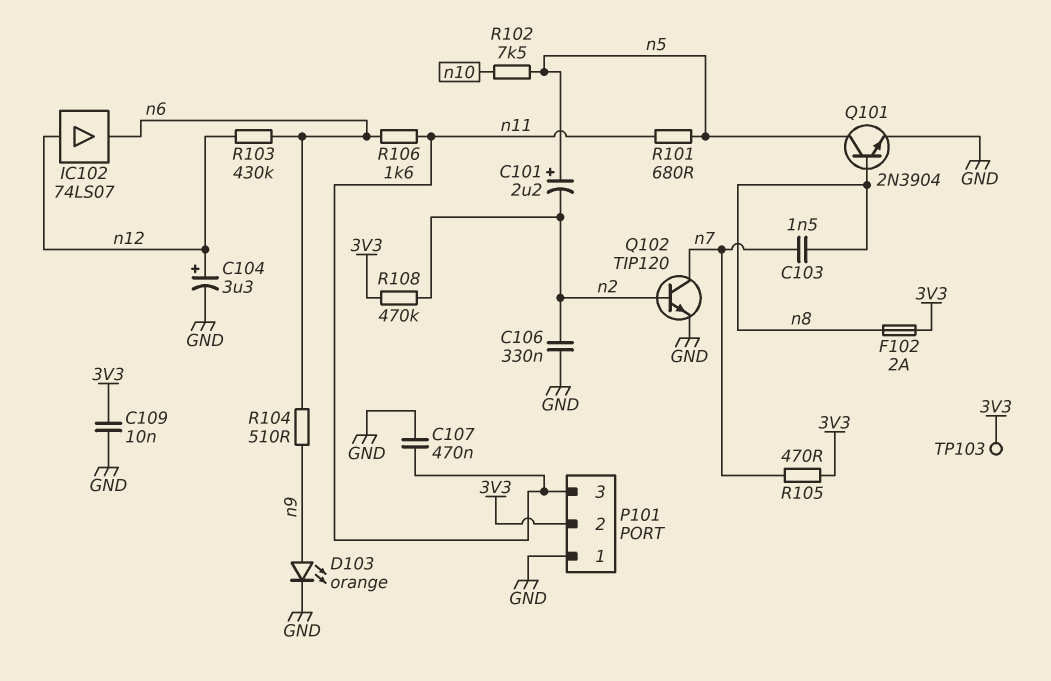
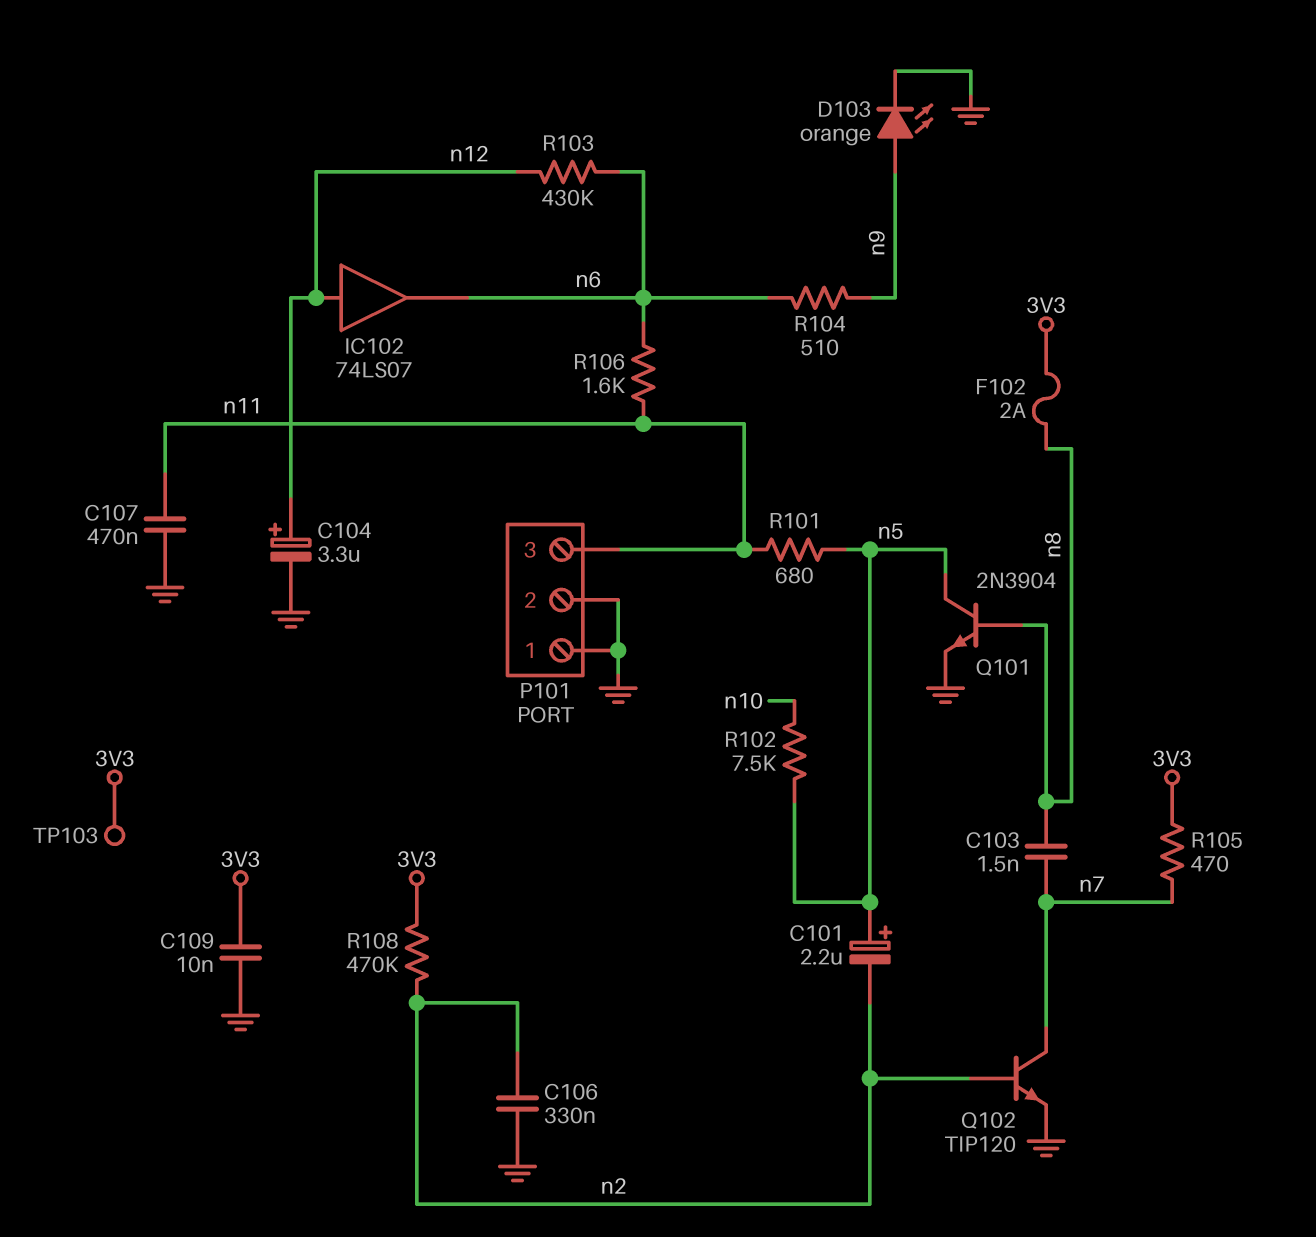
P101 pin 2: 3V3 -> GND

